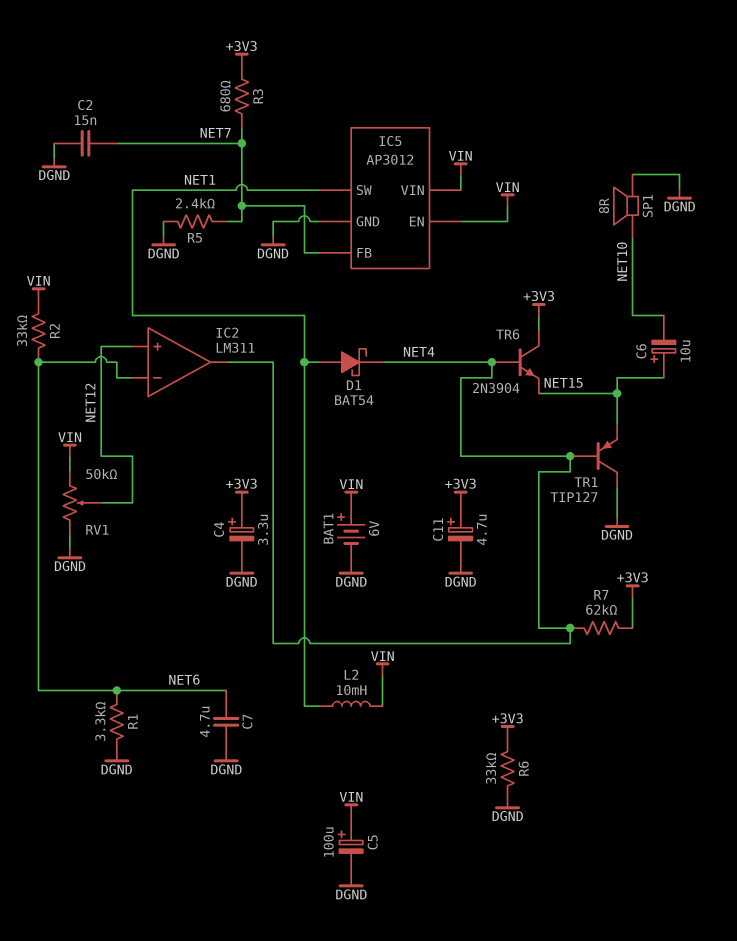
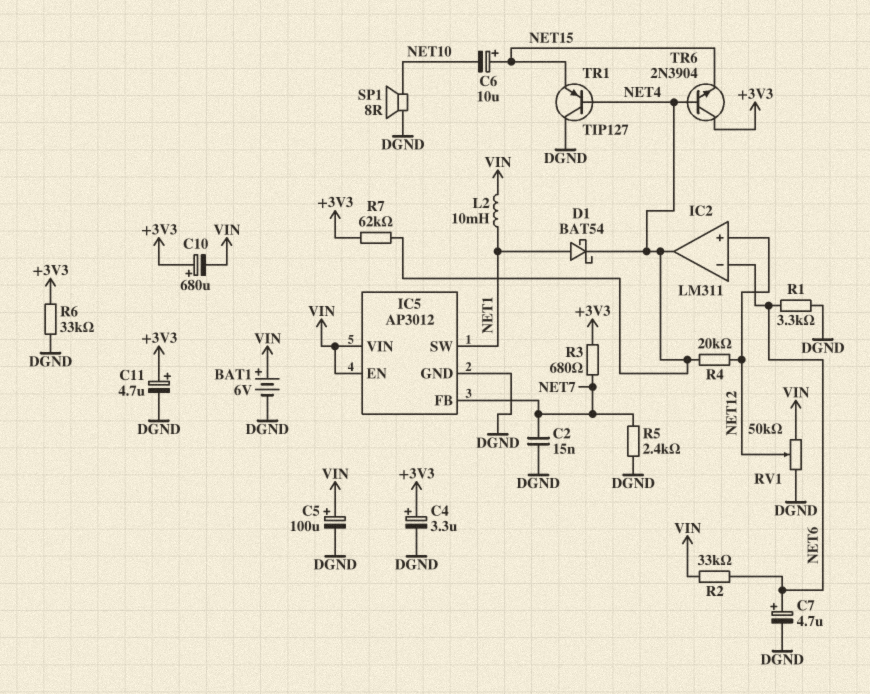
C7: 4.7uF (DGND, NET6) -> 4.7uF (plus NET6, minus DGND)
C10: none -> 680uF (plus +3V3, minus VIN)
R4: none -> 20k (NET4, NET12)

